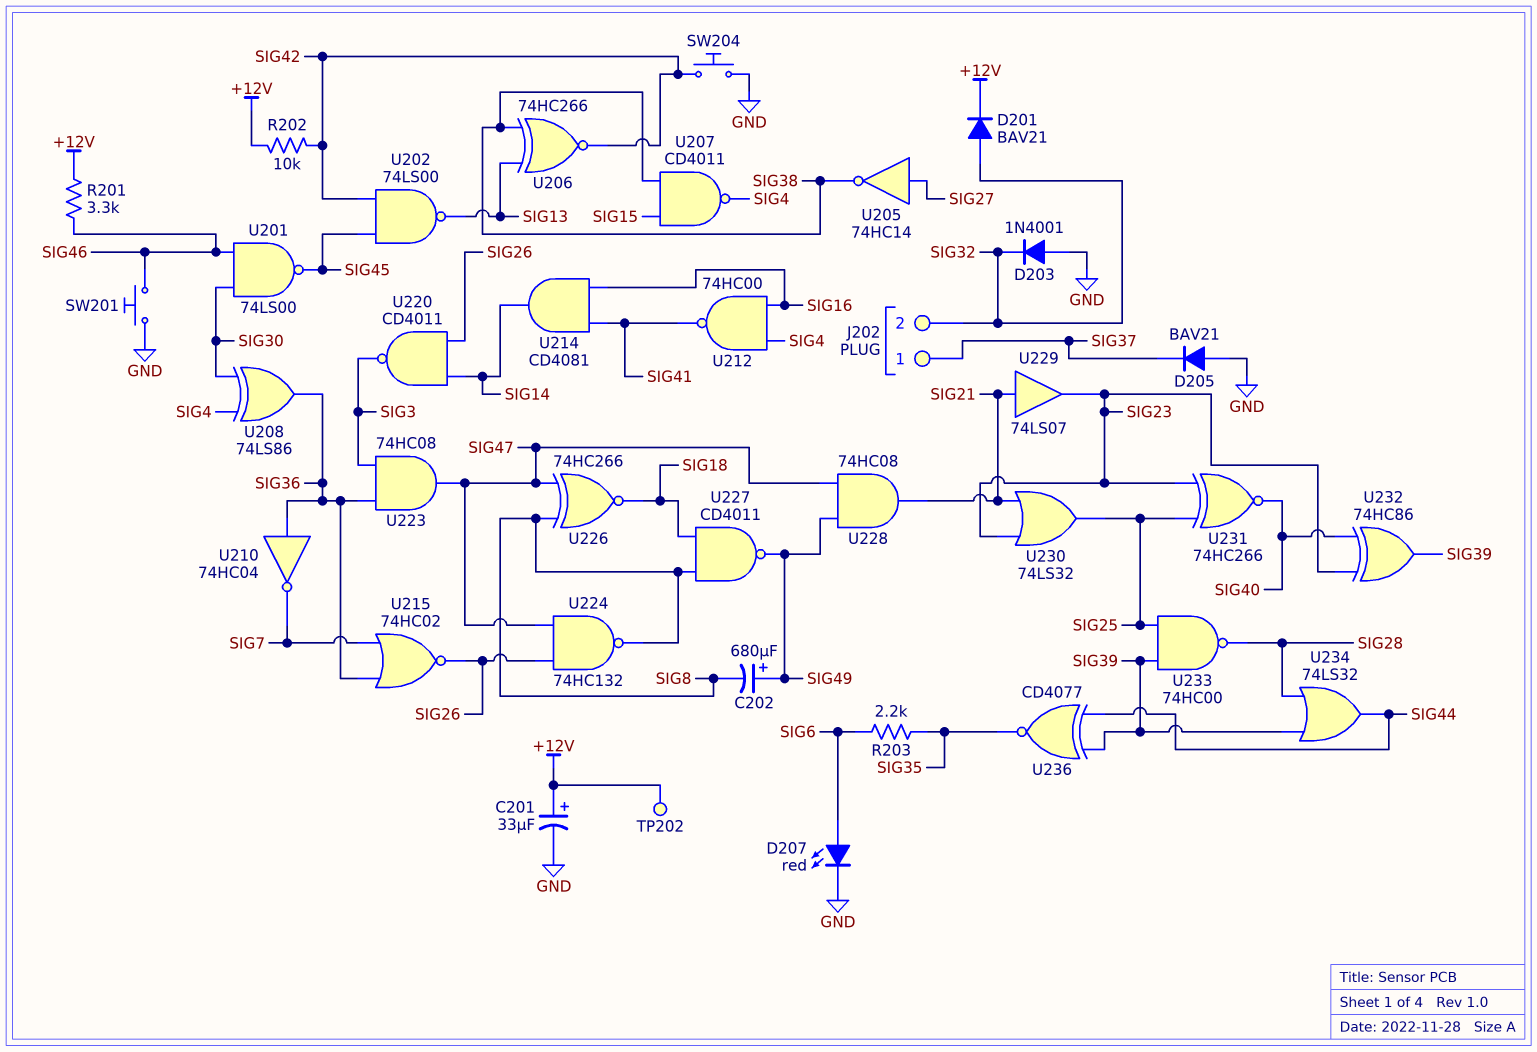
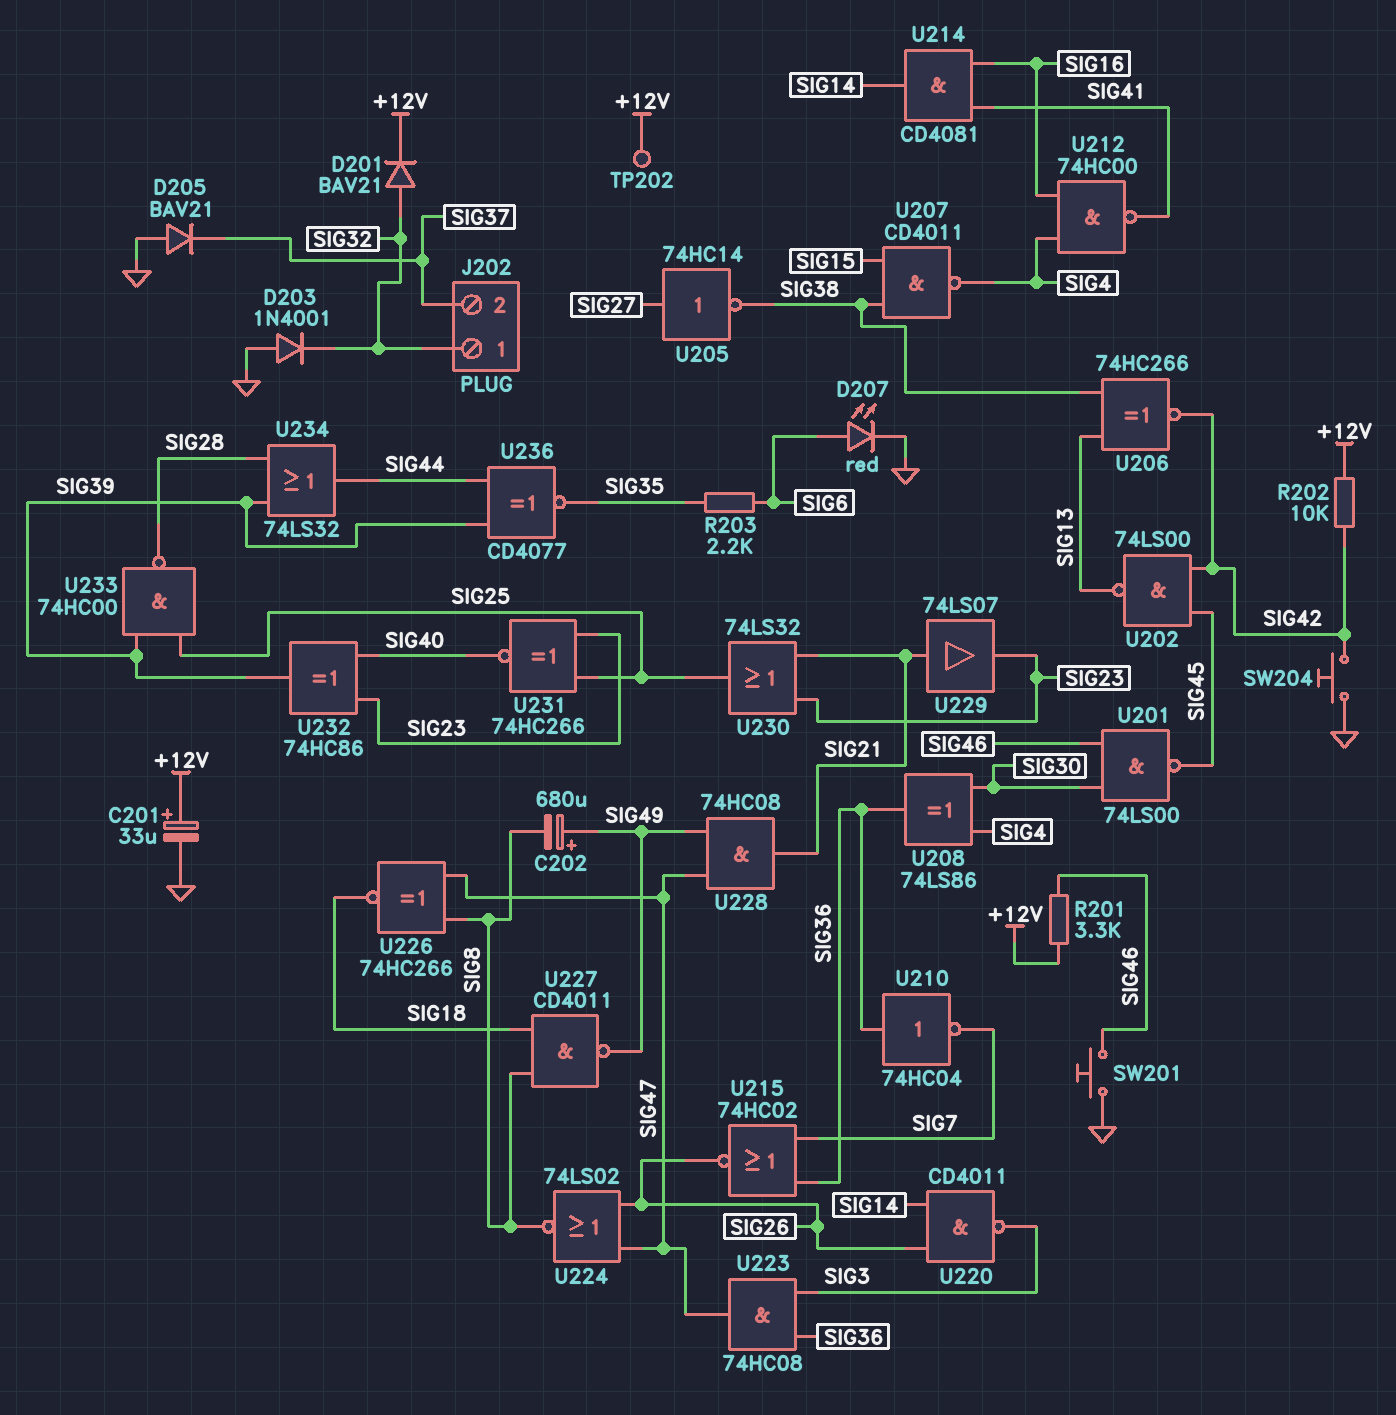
J202 pin 1: SIG37 -> SIG32
J202 pin 2: SIG32 -> SIG37
U224: NAND 74HC132 (in SIG26, in SIG47, out SIG8) -> NOR 74LS02 (in SIG26, in SIG47, out SIG8)

